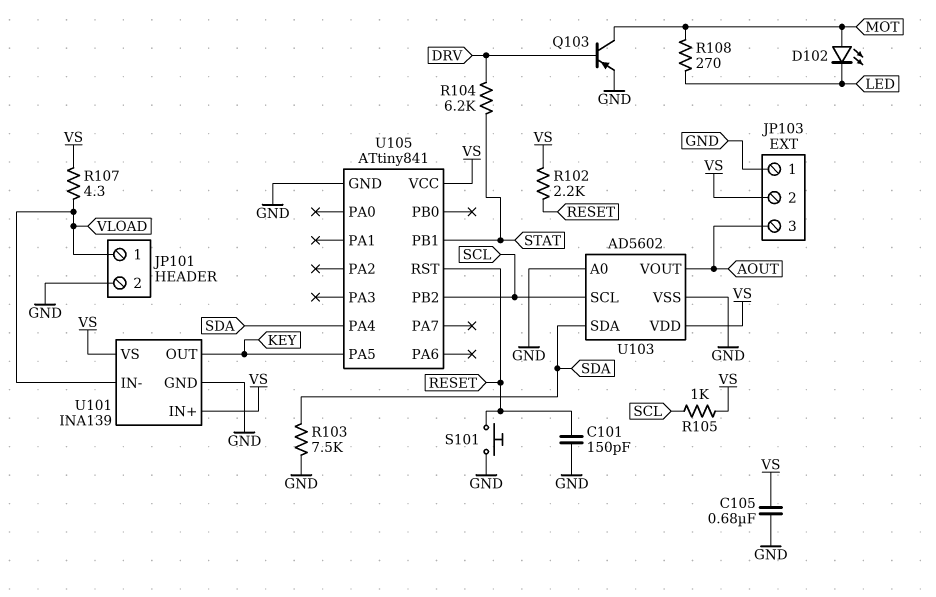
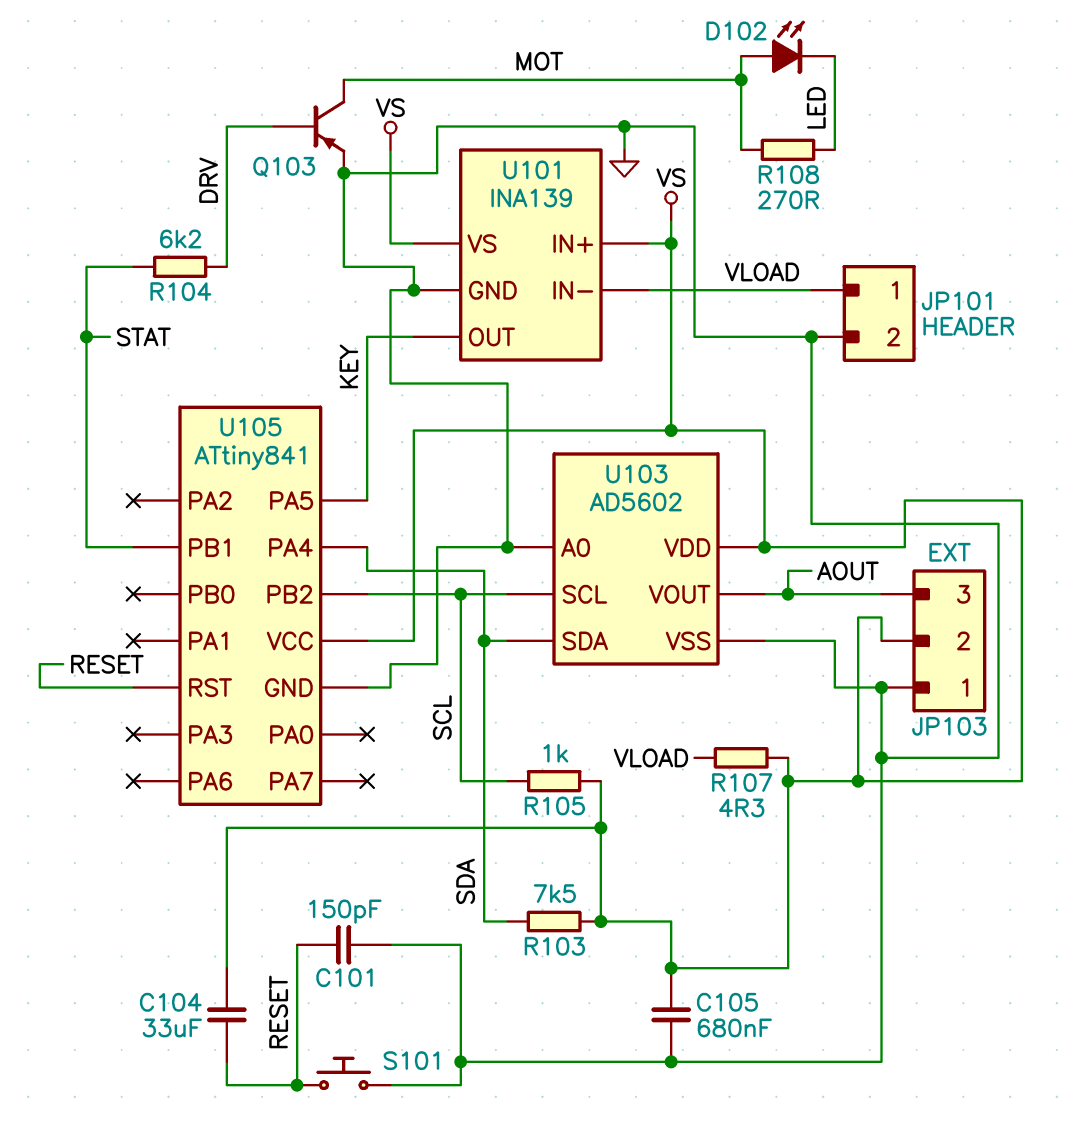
C104: none -> 33uF (RESET, VS)
R102: 2.2k (RESET, VS) -> none
R103: 7.5k (GND, SDA) -> 7.5k (SDA, VS)

